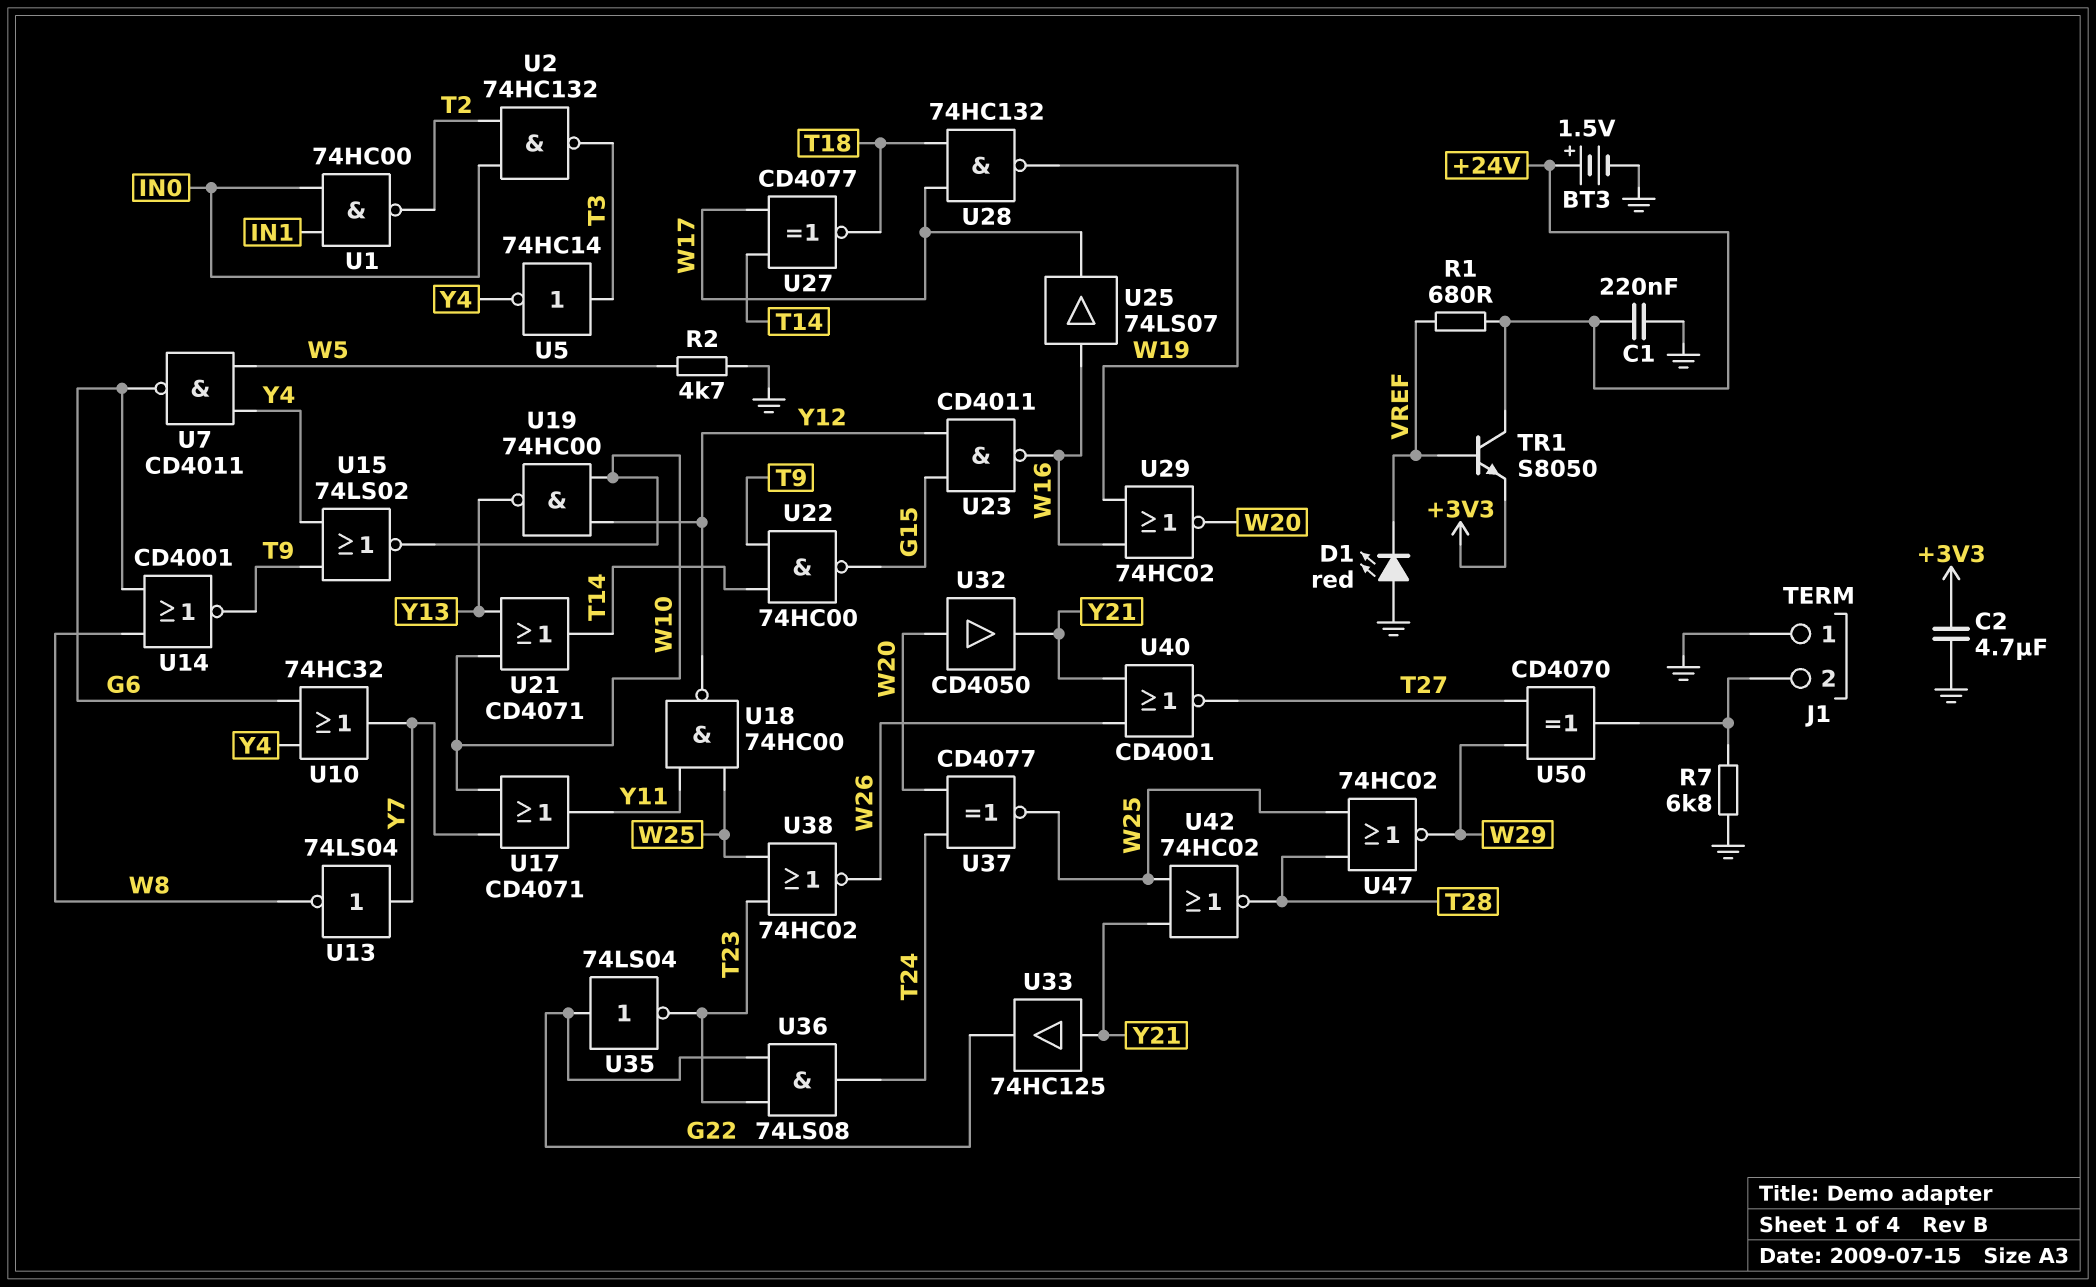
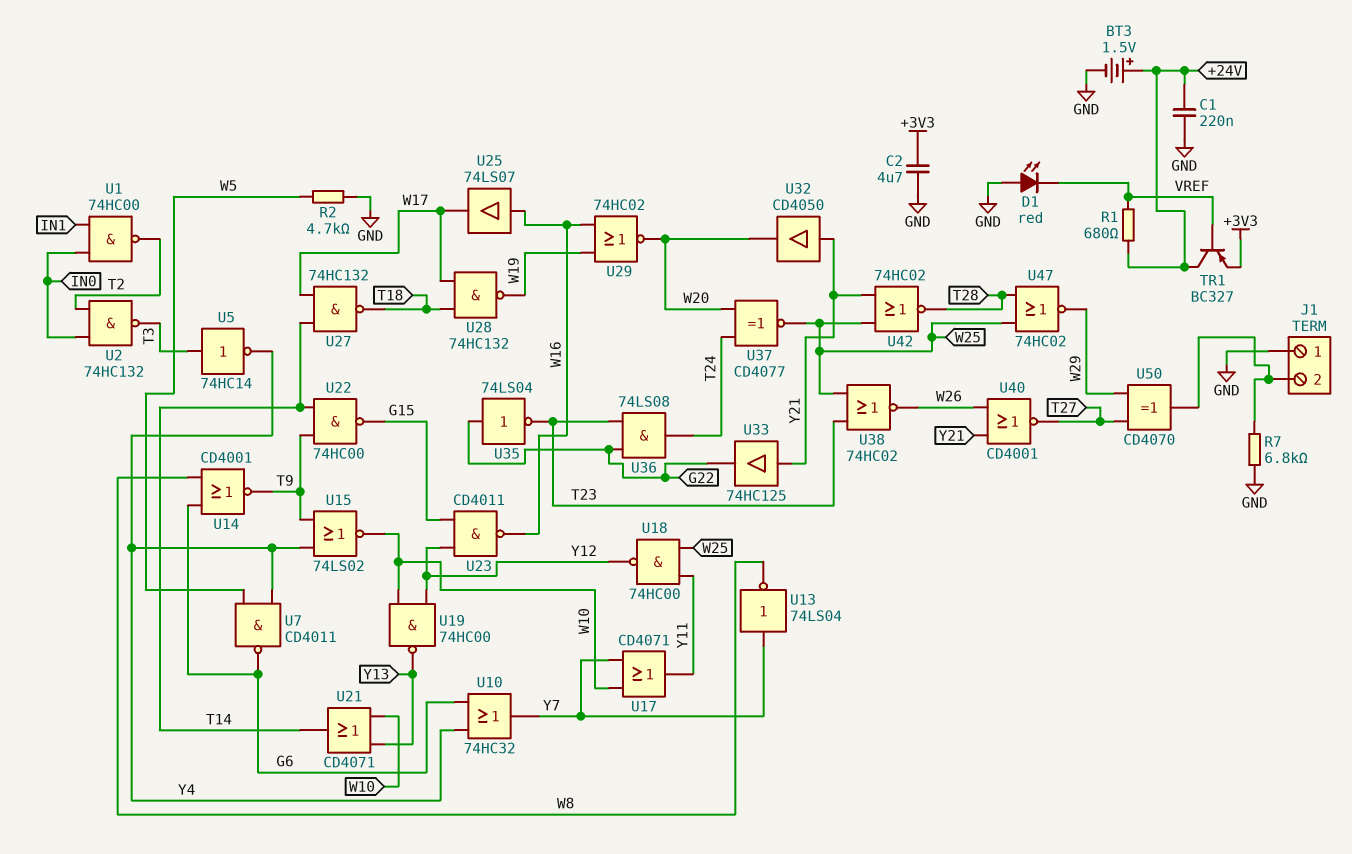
TR1: NPN S8050 (B VREF, C +24V, E +3V3) -> PNP BC327 (B VREF, C +24V, E +3V3)
U27: XNOR CD4077 (in T14, in W17, out T18) -> NAND 74HC132 (in T14, in W17, out T18)
U32: buffer CD4050 (in W20, out Y21) -> buffer CD4050 (in Y21, out W20)

